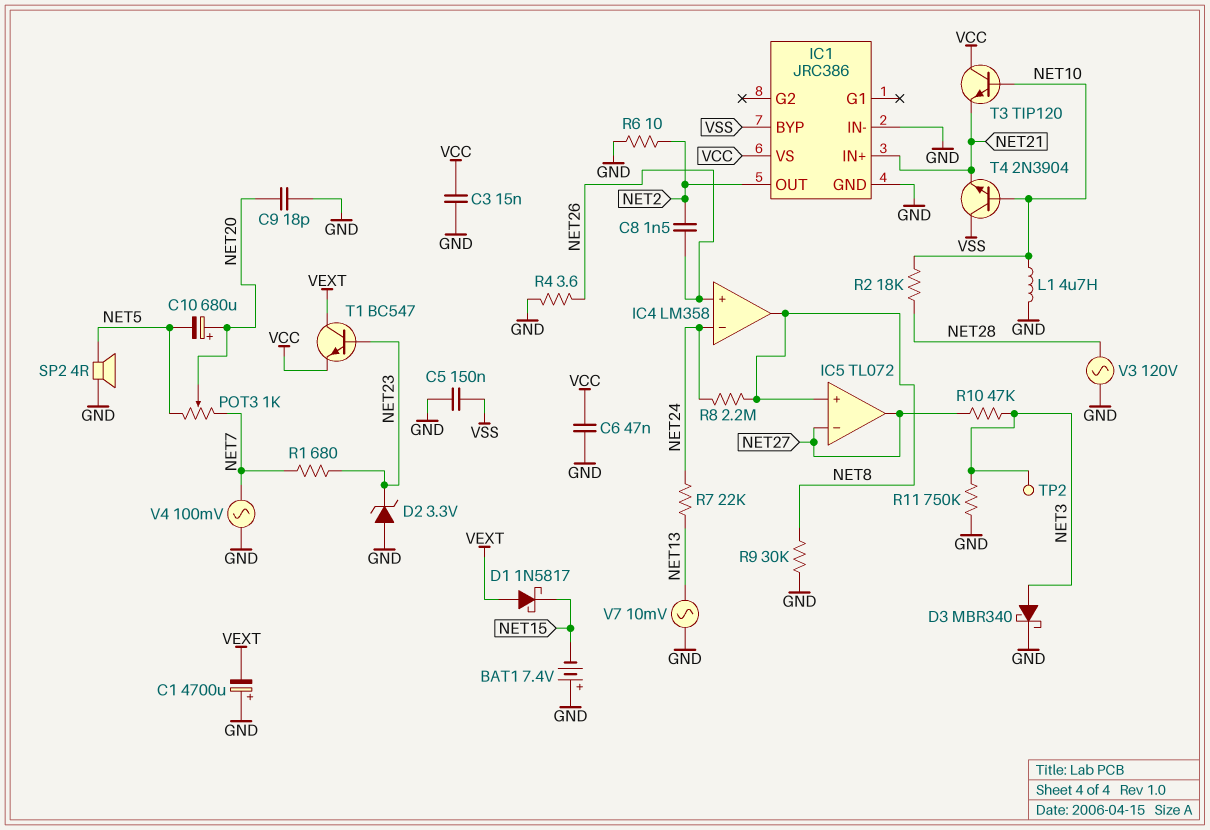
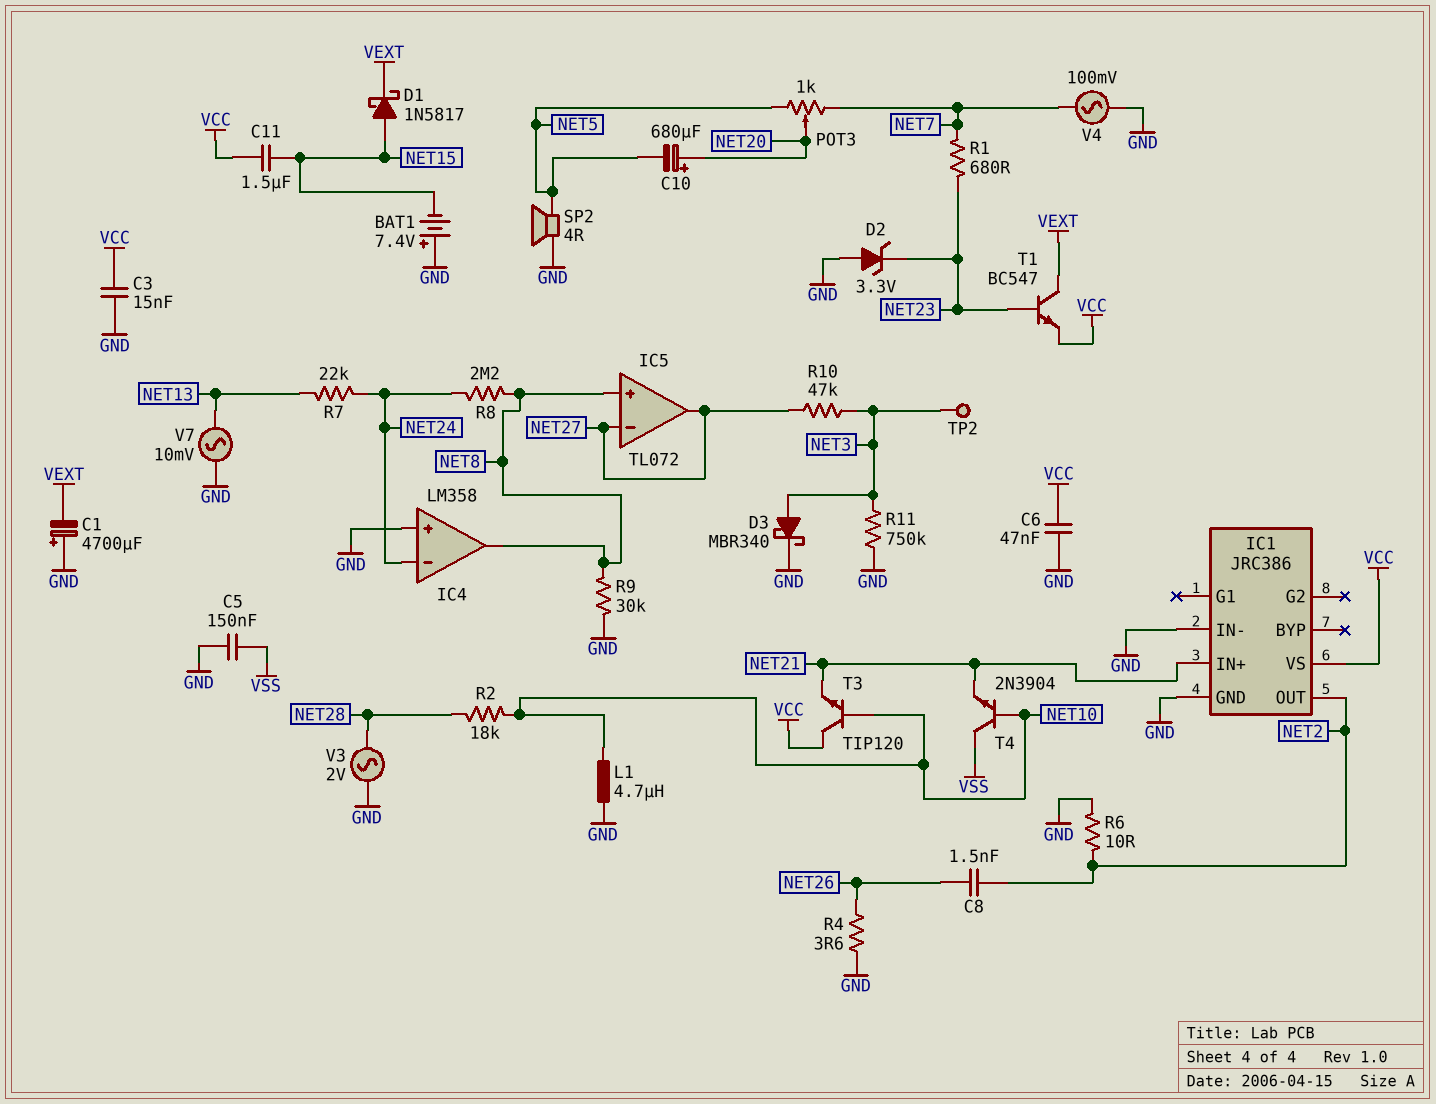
C9: 18pF (GND, NET20) -> none
C11: none -> 1.5uF (NET15, VCC)
D1: schottky 1N5817 (A VEXT, K NET15) -> schottky 1N5817 (A NET15, K VEXT)
IC1 pin BYP: VSS -> none
IC4 pin in+: NET26 -> GND
V3: AC 120V (GND, NET28) -> AC 2V (GND, NET28)

